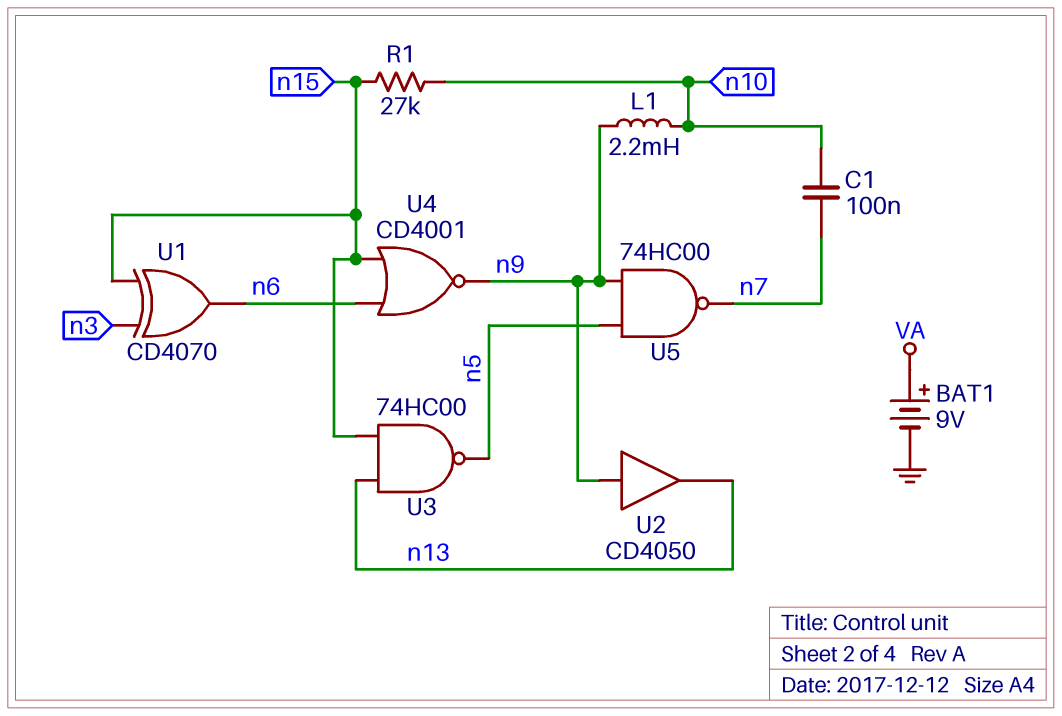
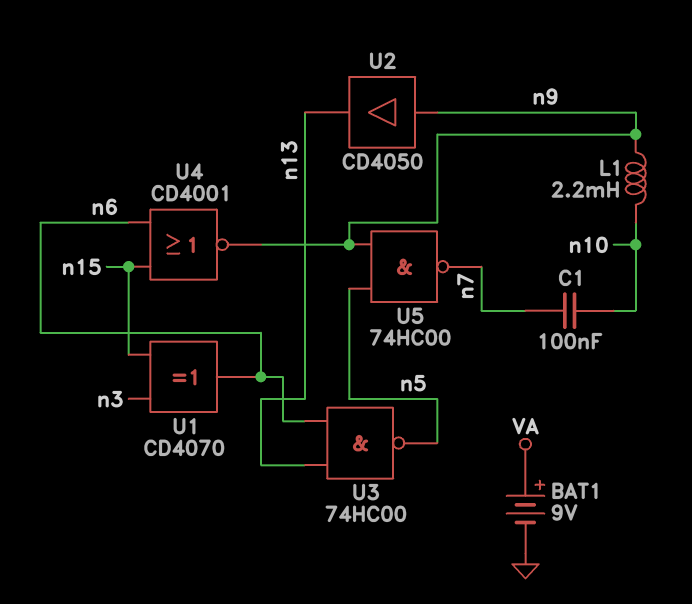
R1: 27k (n10, n15) -> none
U3: NAND 74HC00 (in n13, in n15, out n5) -> NAND 74HC00 (in n6, in n13, out n5)

